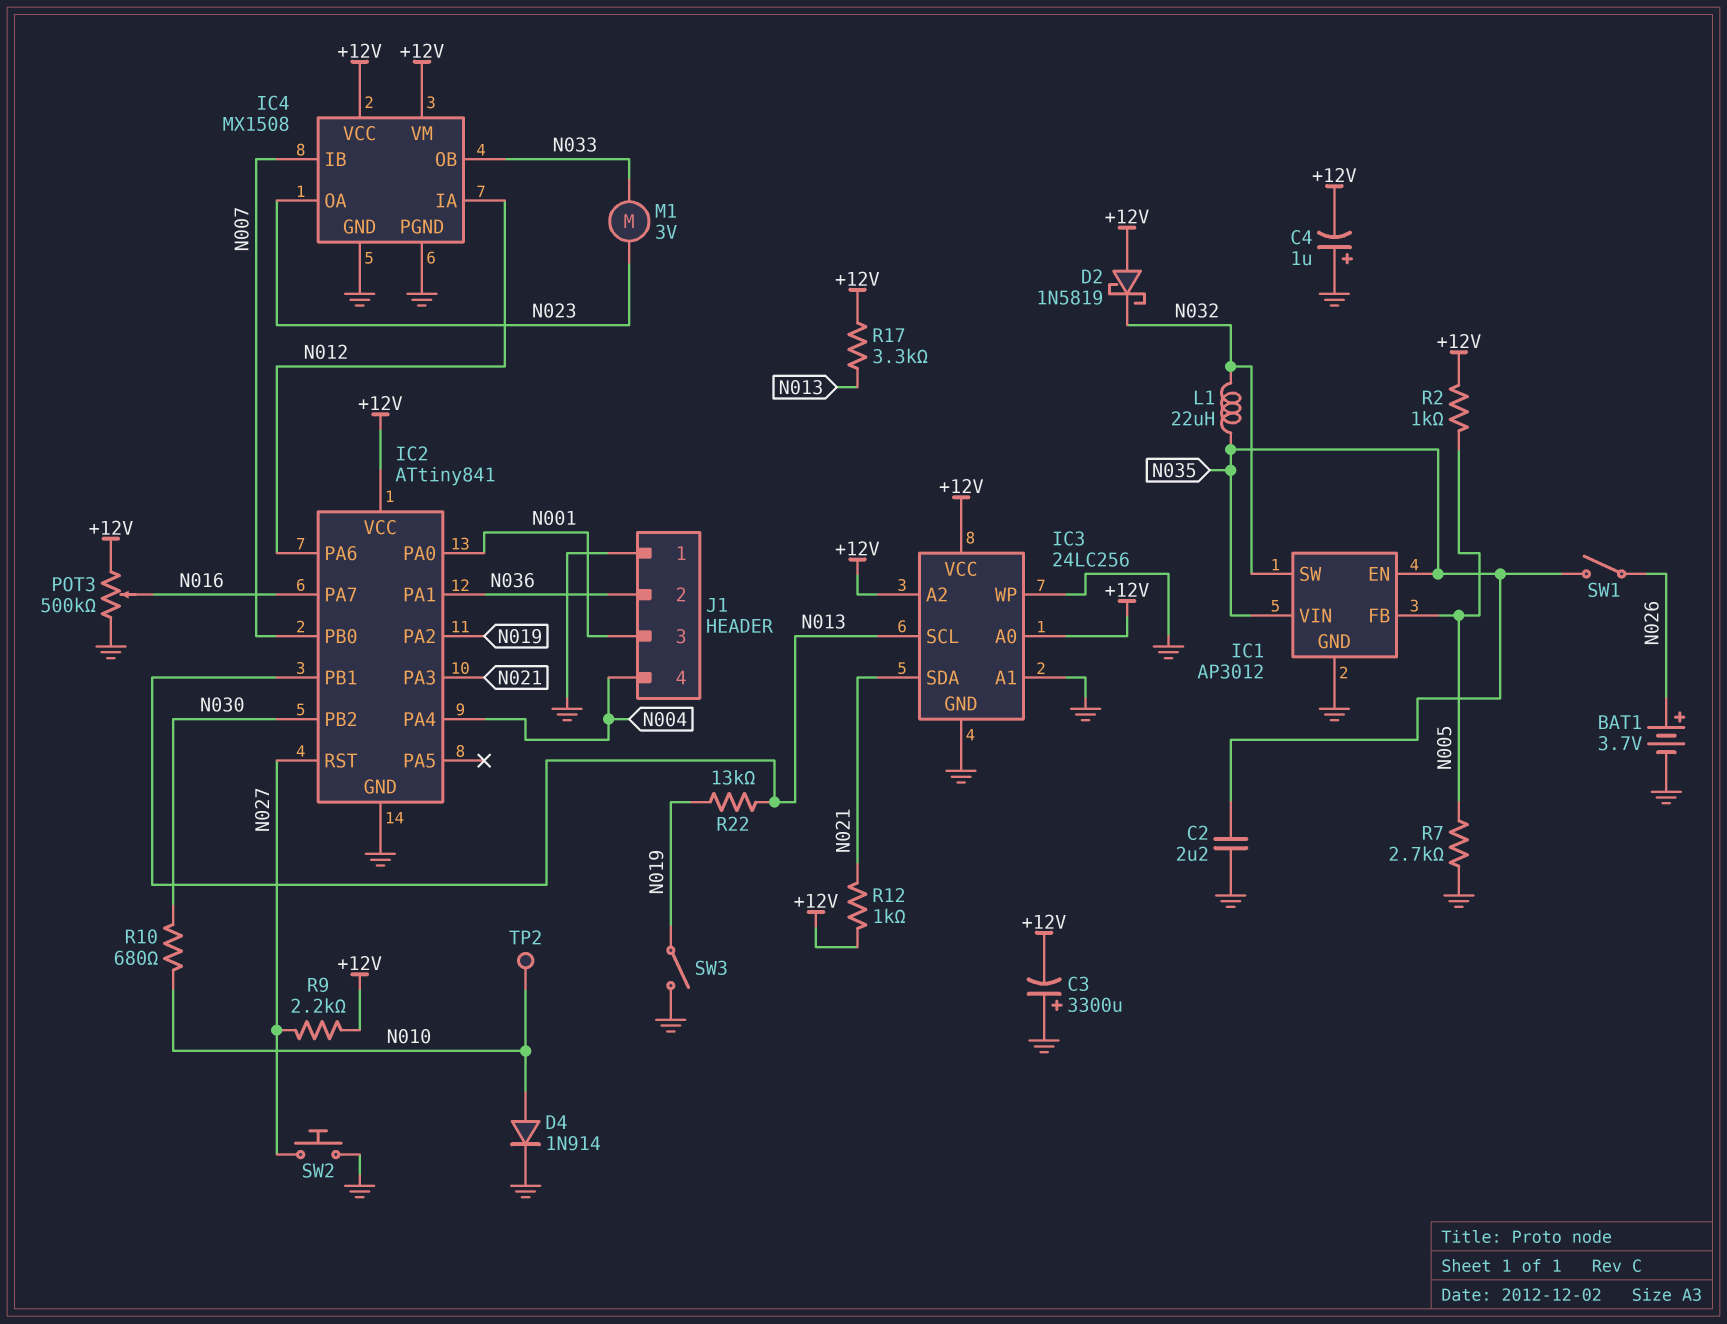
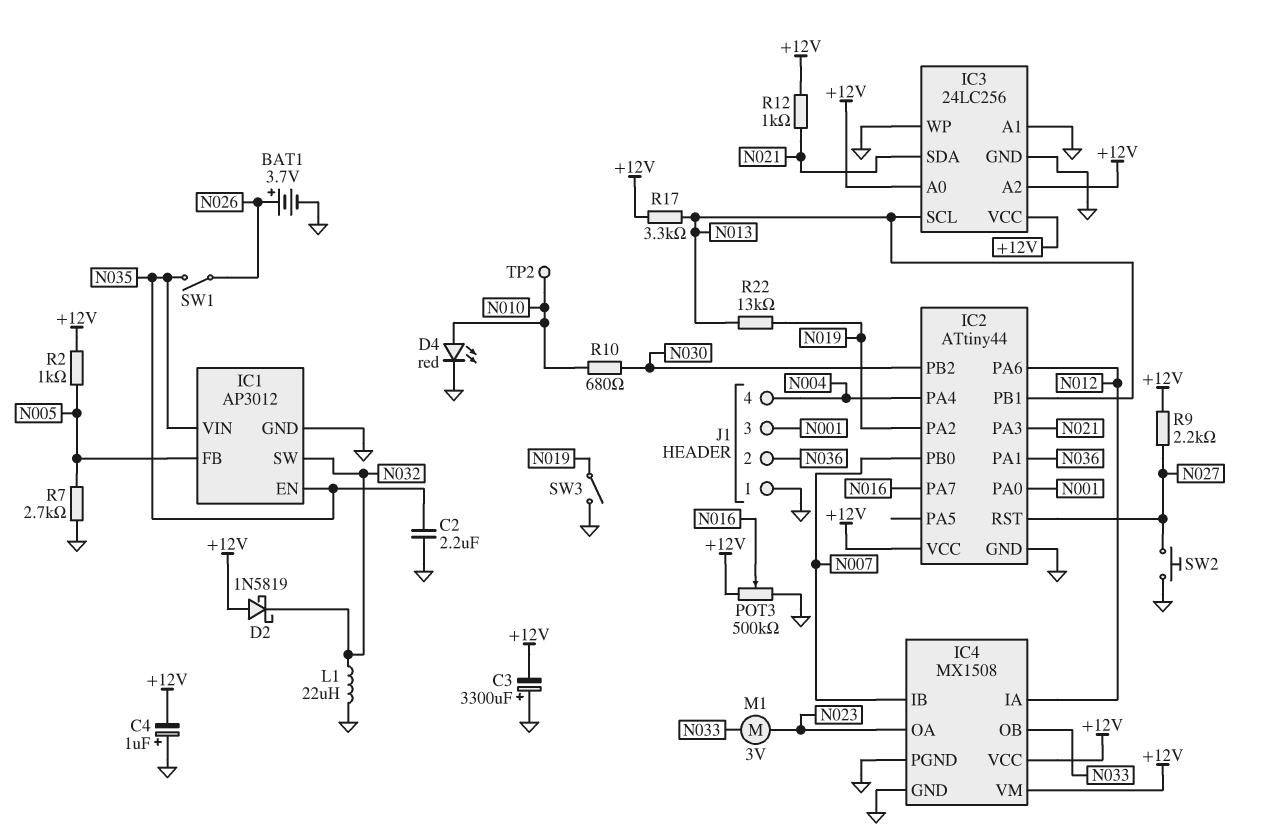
D4: diode 1N914 (A N010, K GND) -> LED red (A N010, K GND)
IC2: ATtiny841 -> ATtiny44
L1: 22uH (N032, N035) -> 22uH (GND, N032)

